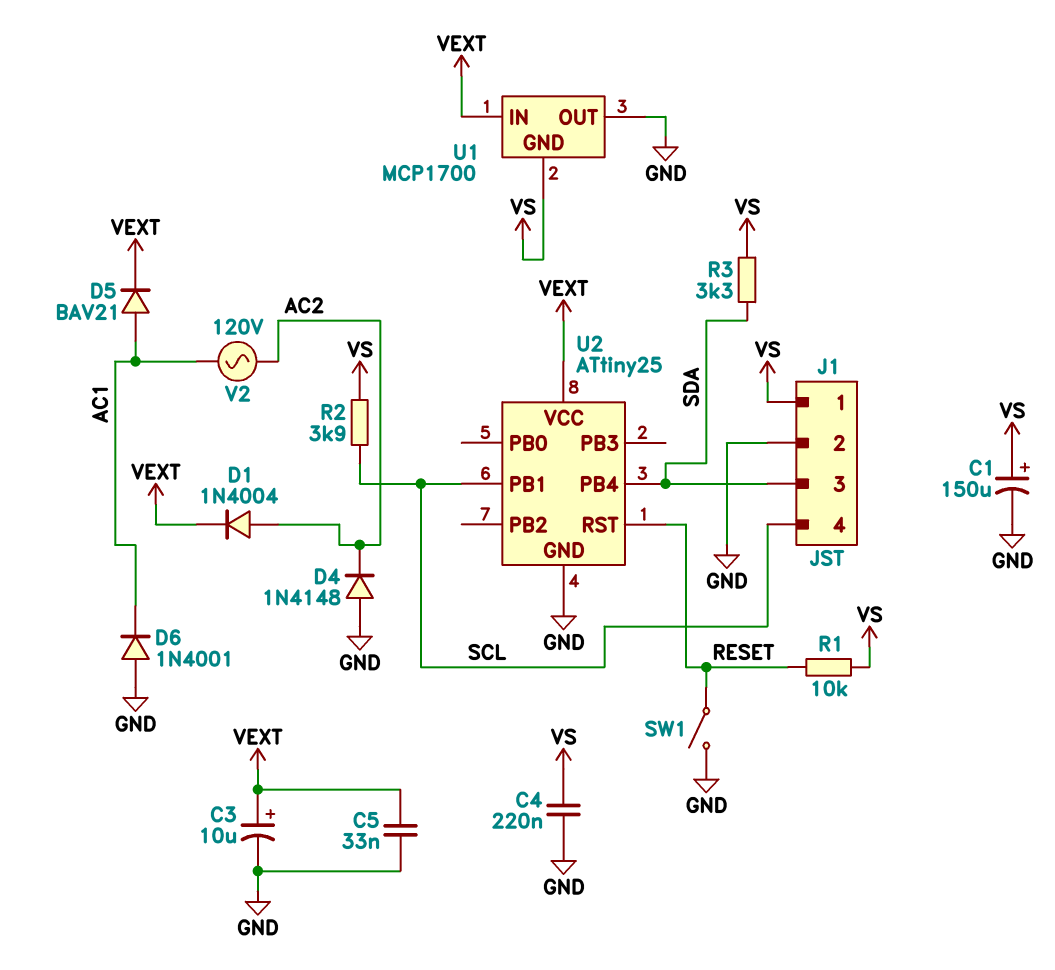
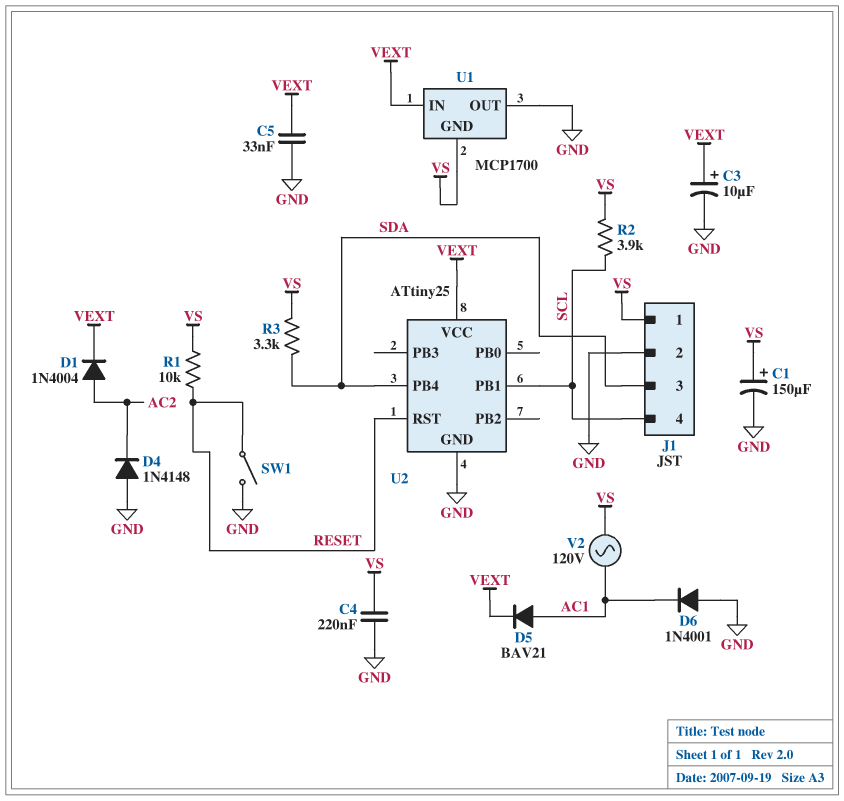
V2: AC 120V (AC1, AC2) -> AC 120V (AC1, VS)

